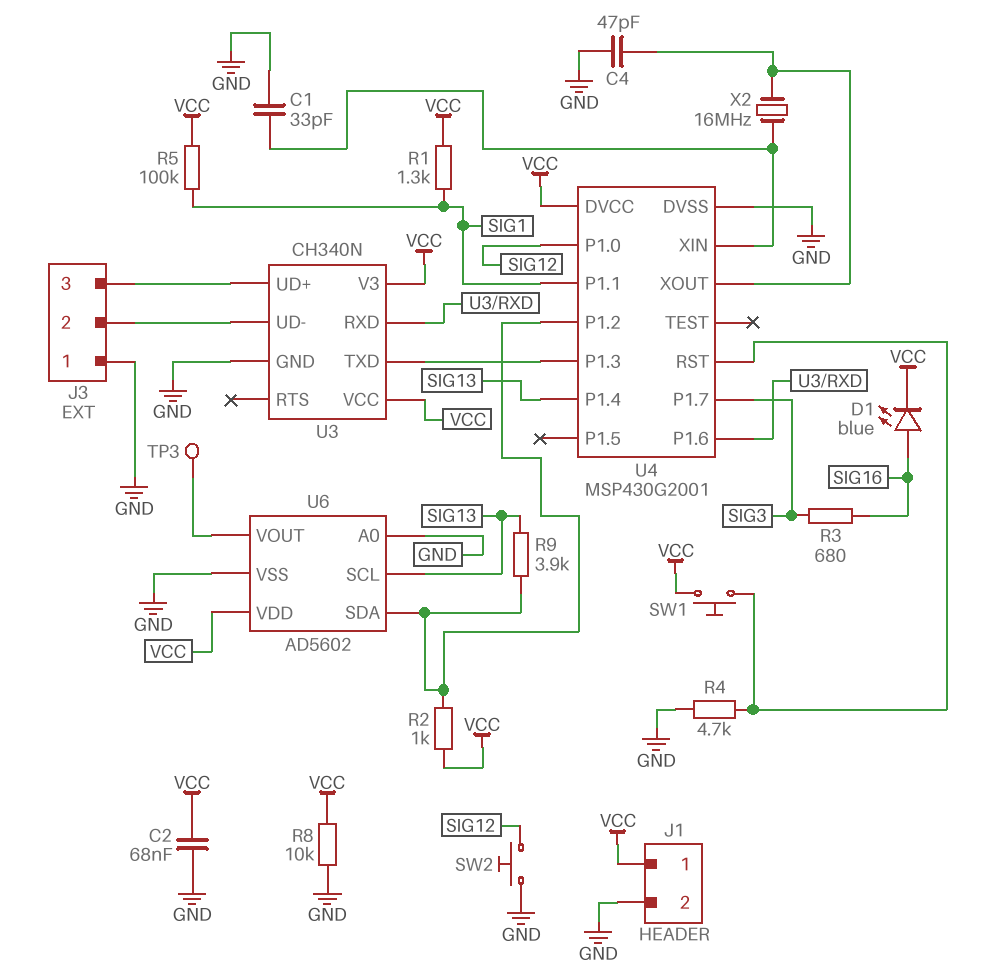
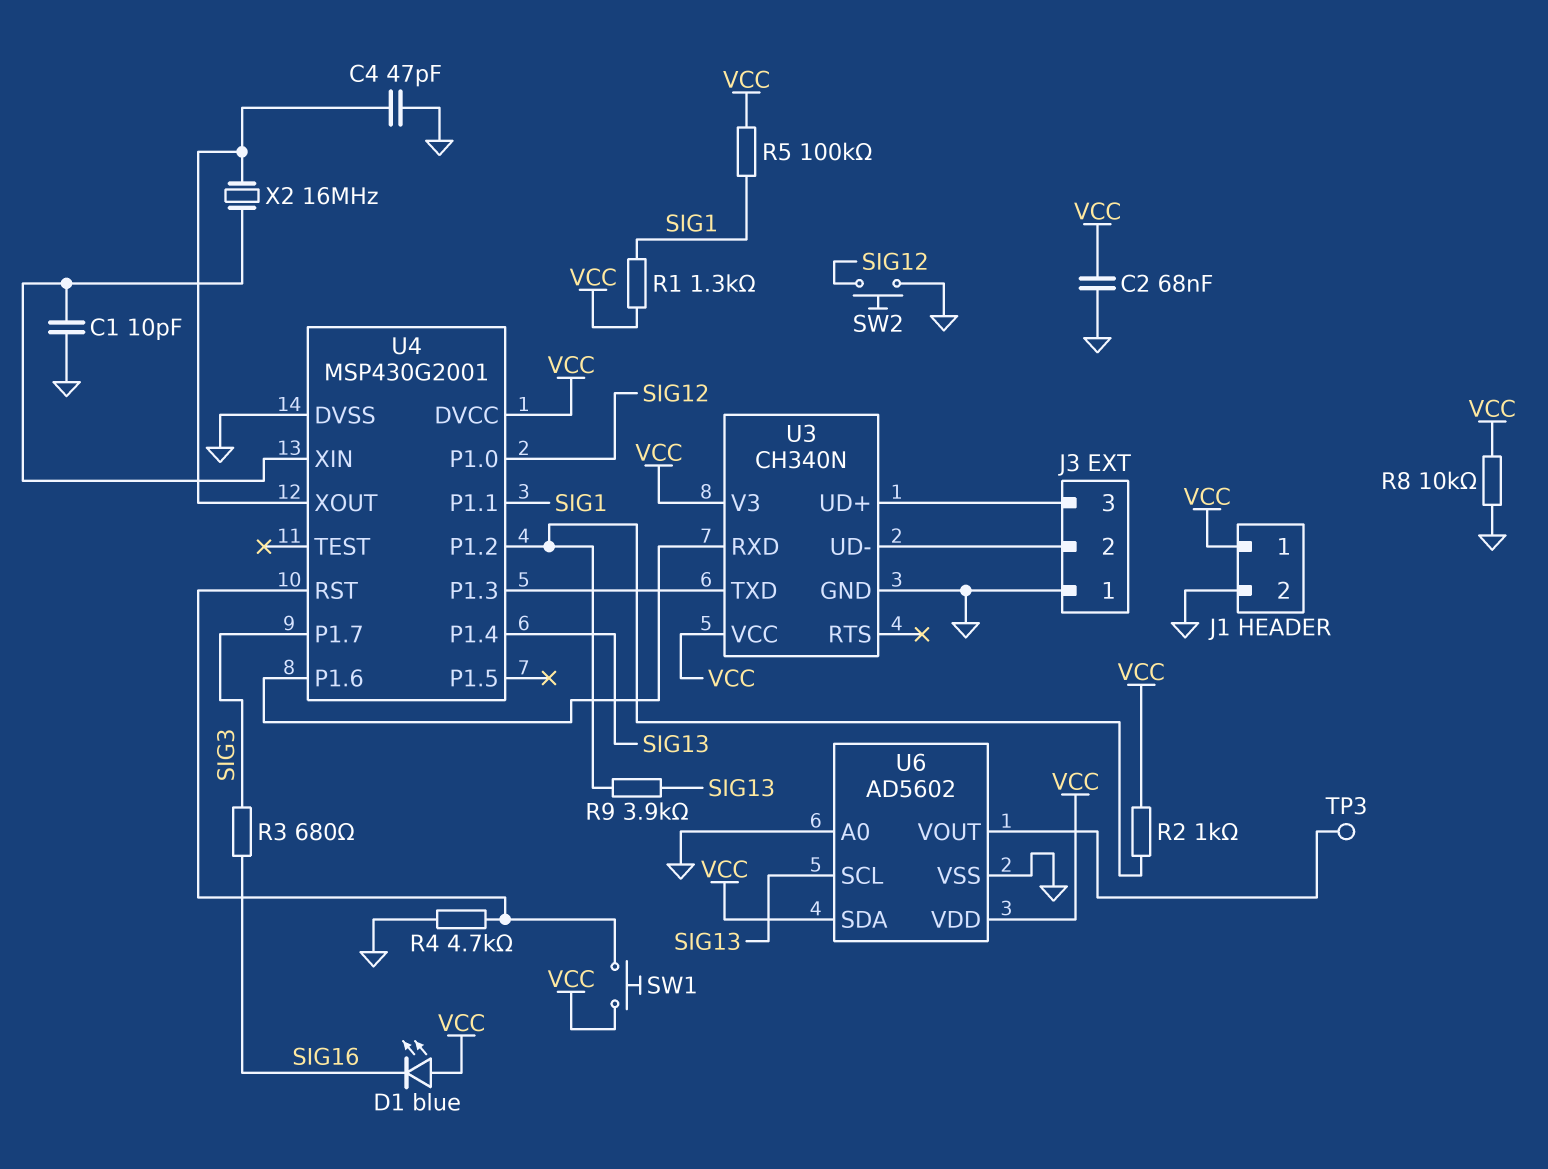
C1: 33pF (GND, U4/XIN) -> 10pF (GND, U4/XIN)
D1: LED blue (A SIG16, K VCC) -> LED blue (A VCC, K SIG16)
U6 pin SDA: U4/P1.2 -> VCC

